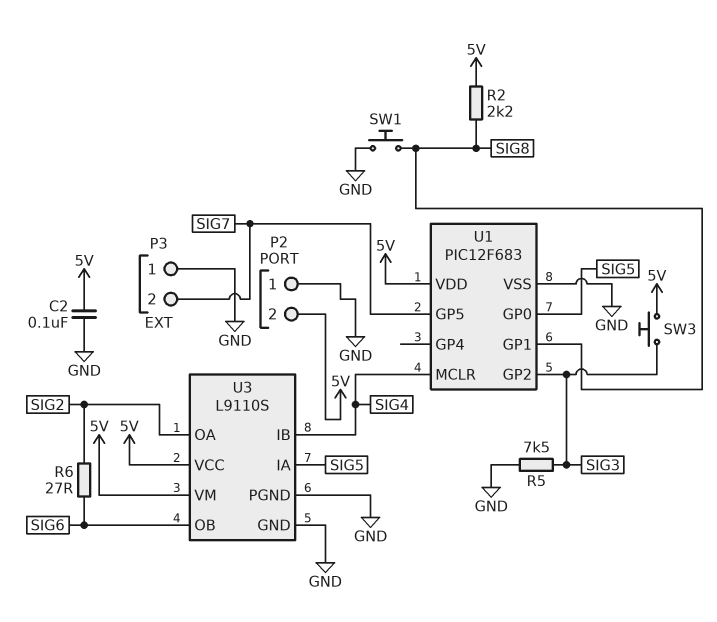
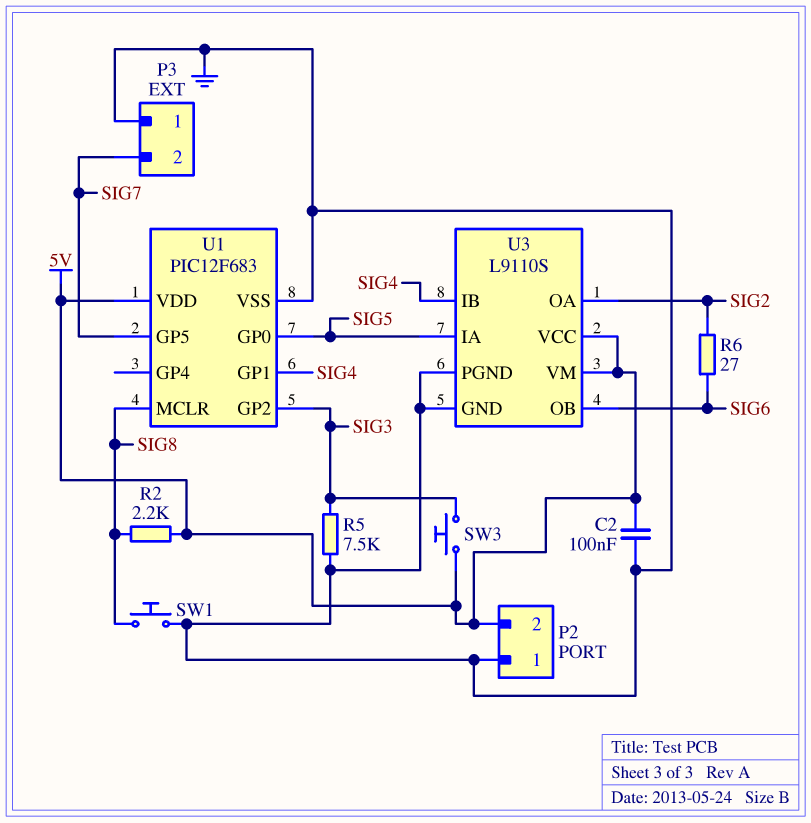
U1 pin GP1: SIG8 -> SIG4
U1 pin MCLR: SIG4 -> SIG8

